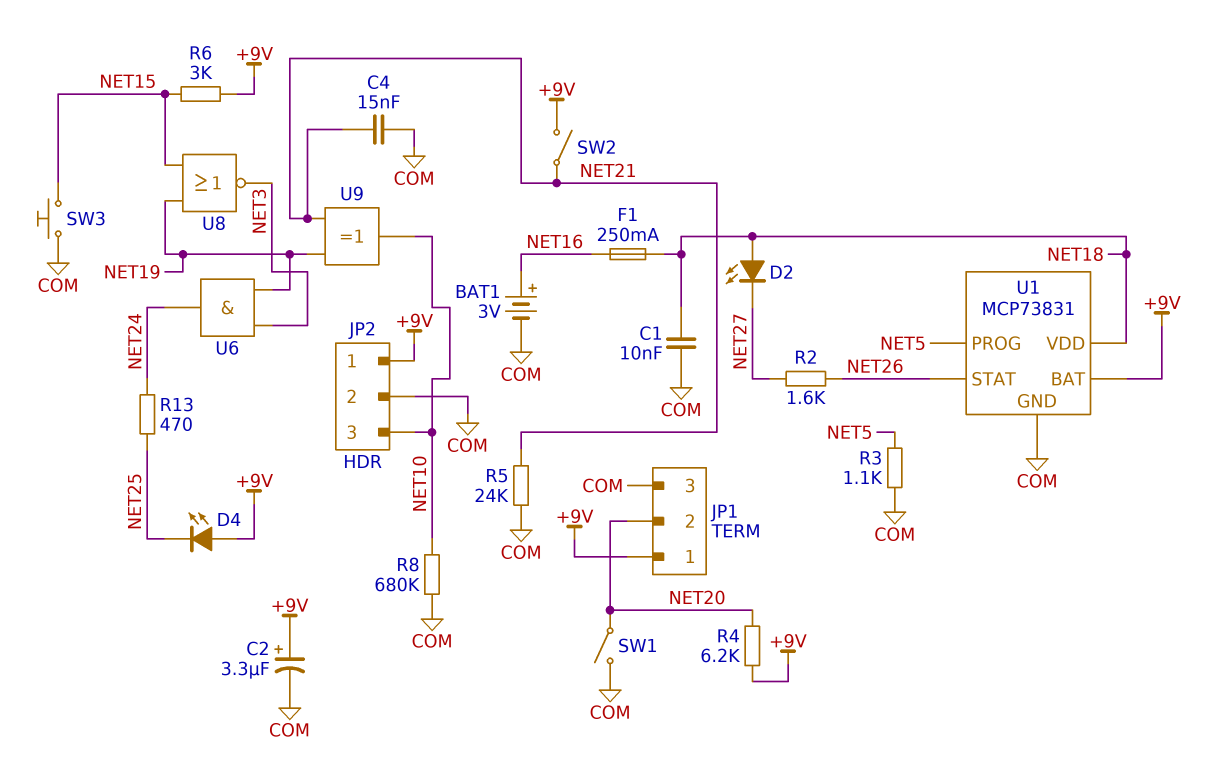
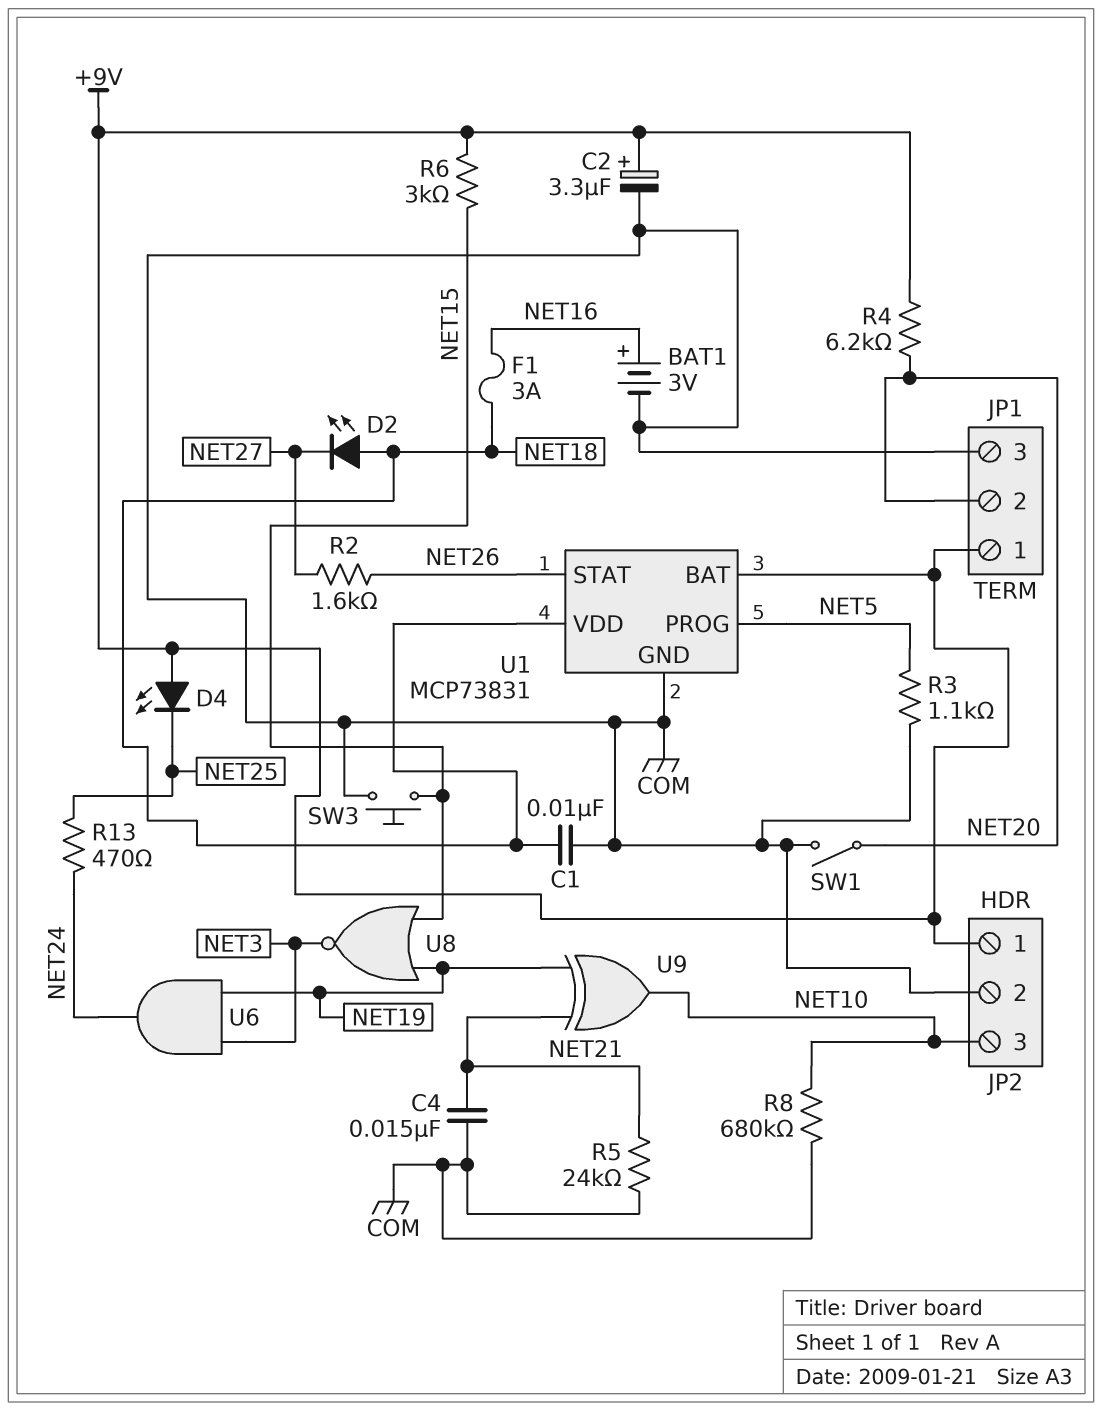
F1: 250mA (NET16, NET18) -> 3A (NET16, NET18)
SW2: switch (+9V, NET21) -> none

